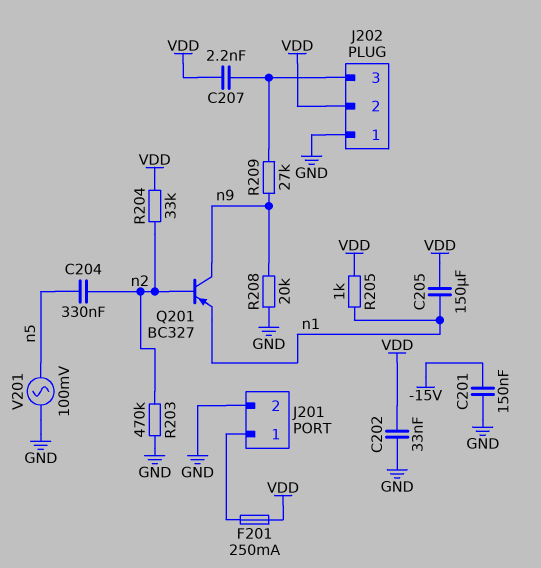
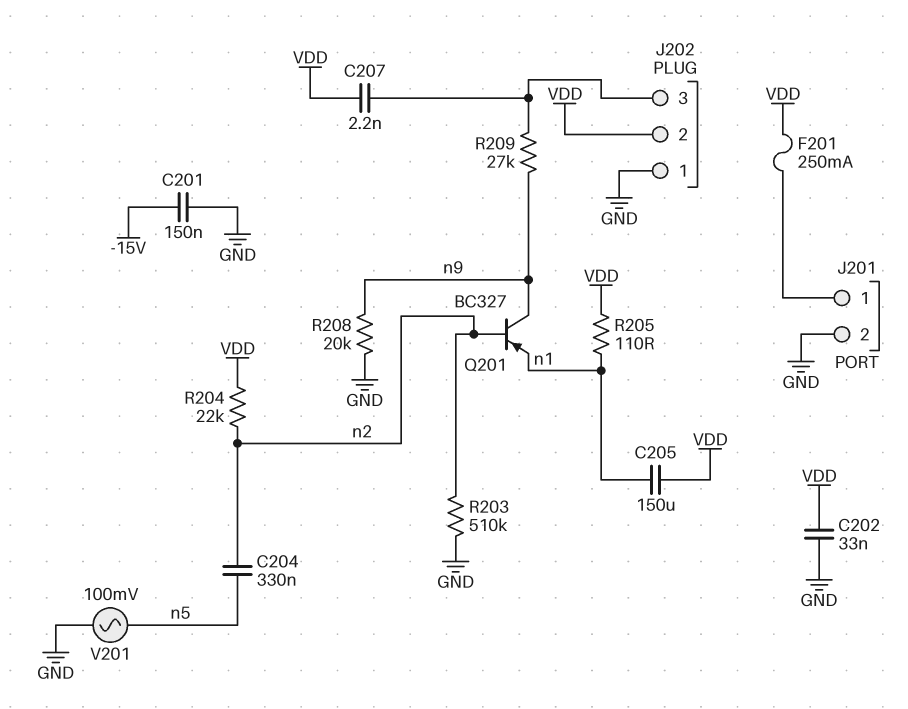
R203: 470k (GND, n2) -> 510k (GND, n2)
R204: 33k (VDD, n2) -> 22k (VDD, n2)
R205: 1k (VDD, n1) -> 110 (VDD, n1)

